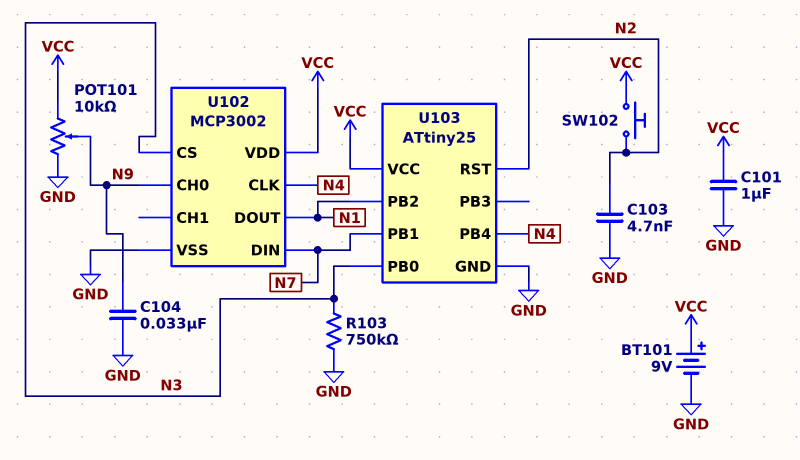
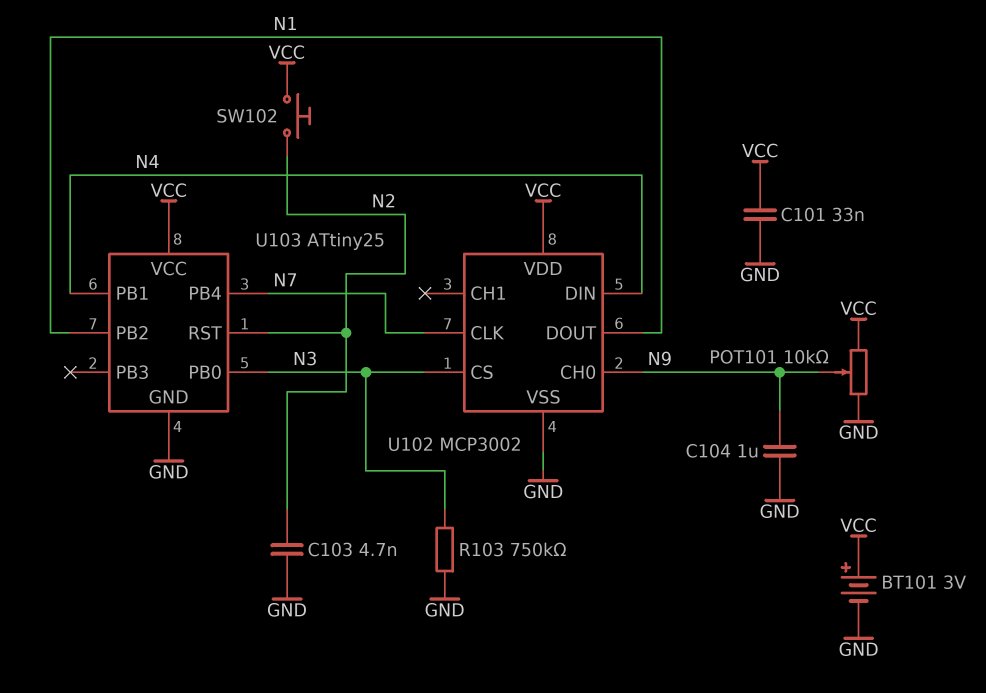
BT101: 9V (plus VCC, minus GND) -> 3V (plus VCC, minus GND)
C101: 1uF (GND, VCC) -> 33nF (GND, VCC)
C104: 33nF (GND, N9) -> 1uF (GND, N9)
U102 pin CLK: N4 -> N7
U102 pin DIN: N7 -> N4
U103 pin PB1: N7 -> N4
U103 pin PB4: N4 -> N7

